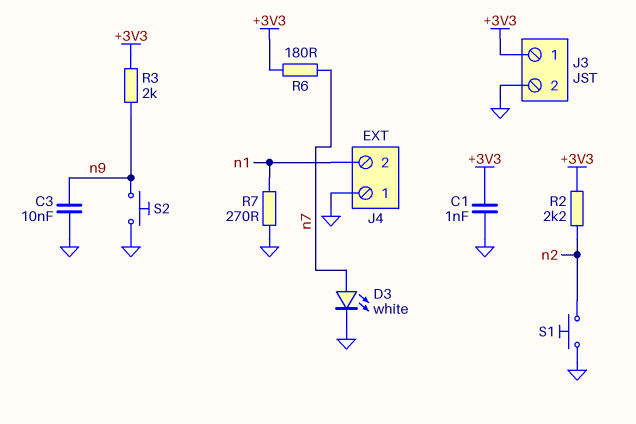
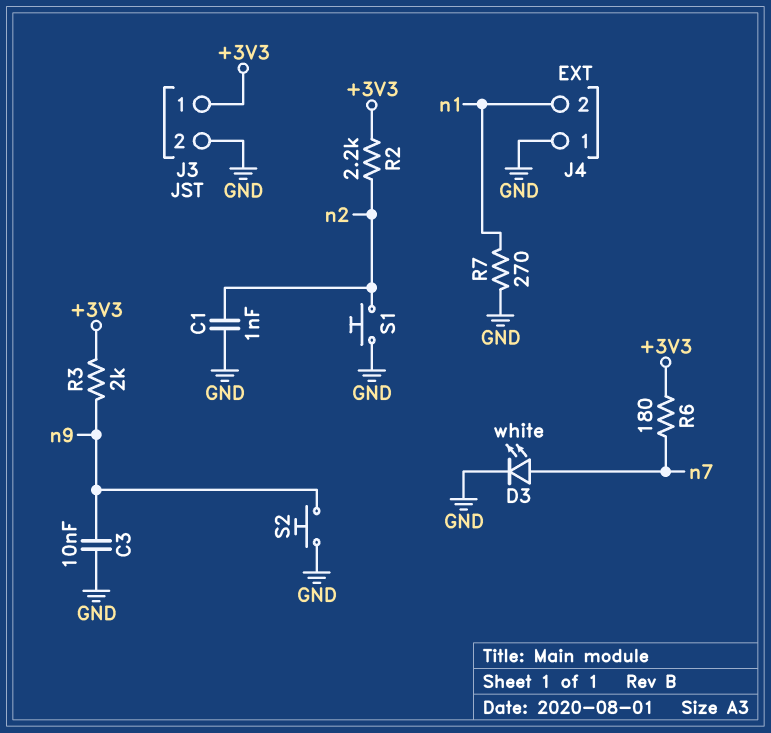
C1: 1nF (+3V3, GND) -> 1nF (GND, n2)

